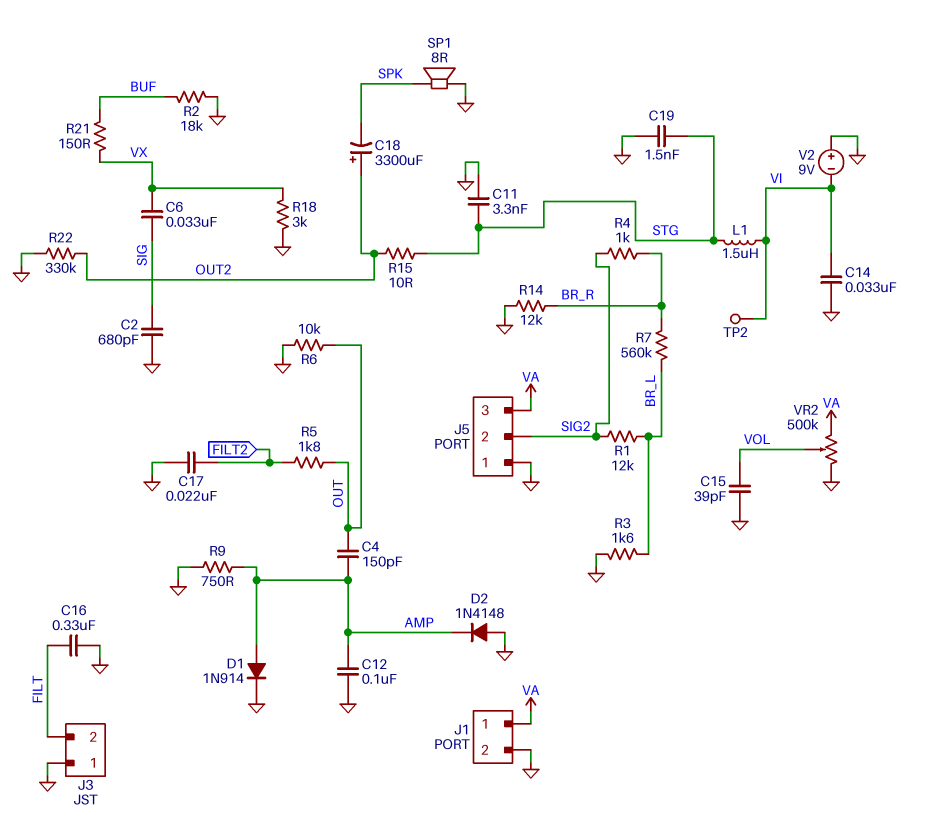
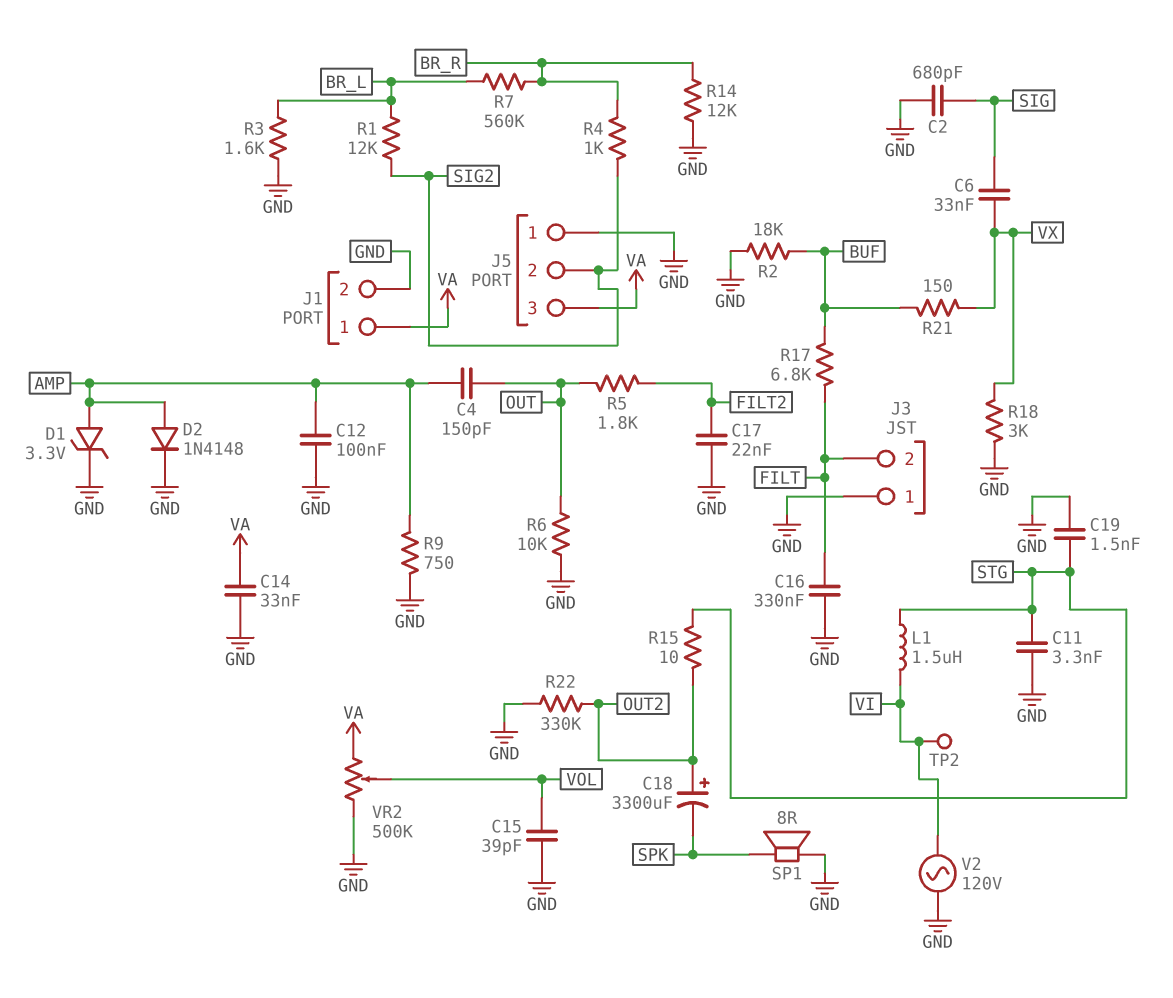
C14: 33nF (GND, VI) -> 33nF (GND, VA)
D1: diode 1N914 (A AMP, K GND) -> zener 3.3V (A AMP, K GND)
D2: diode 1N4148 (A GND, K AMP) -> diode 1N4148 (A AMP, K GND)
R17: none -> 6.8k (BUF, FILT)
V2: 9V (plus GND, minus VI) -> AC 120V (GND, VI)

